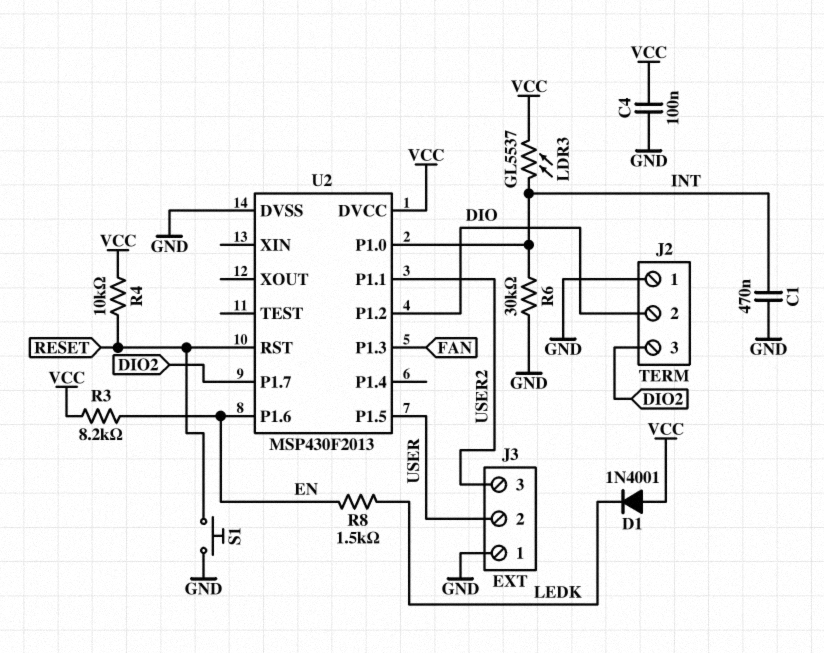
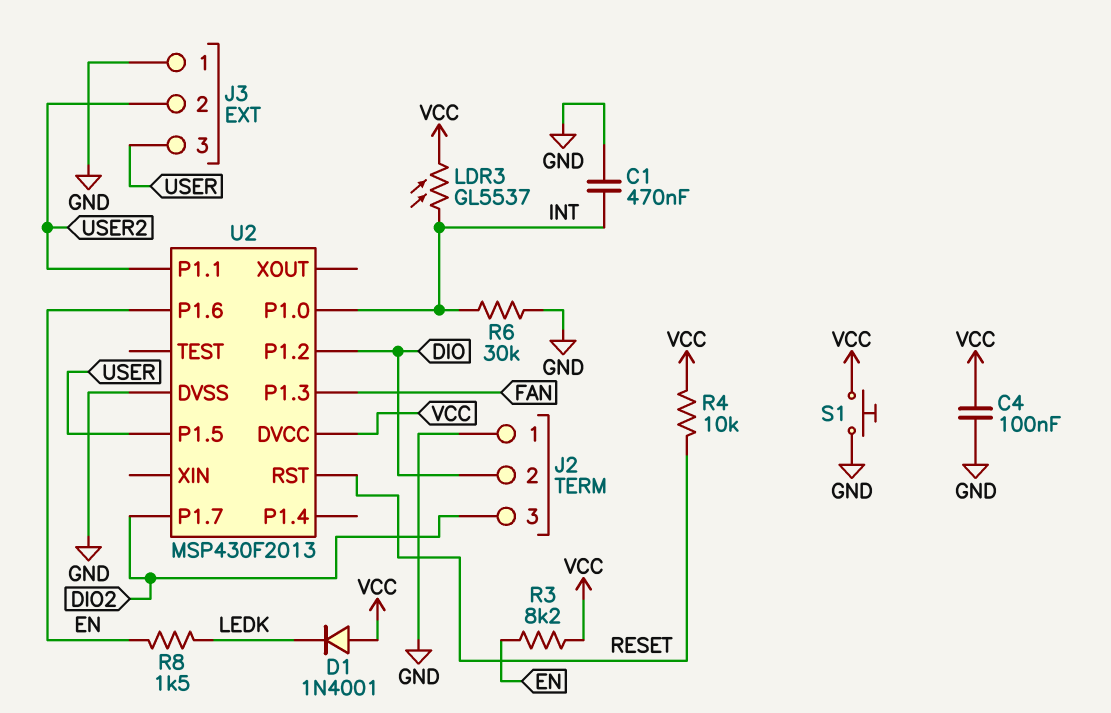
J3 pin 2: USER -> USER2
J3 pin 3: USER2 -> USER
S1: button (GND, RESET) -> button (GND, VCC)

